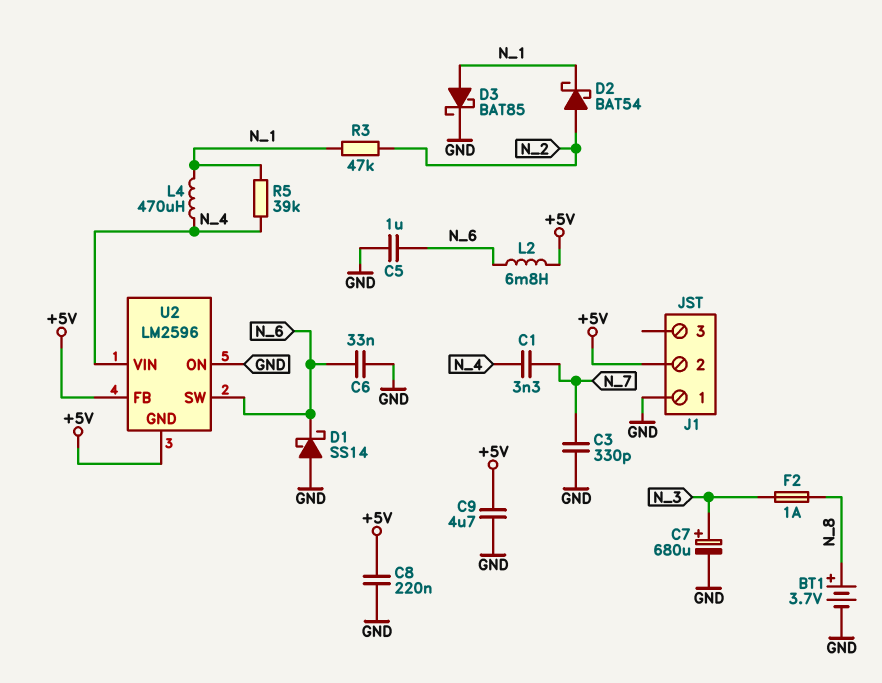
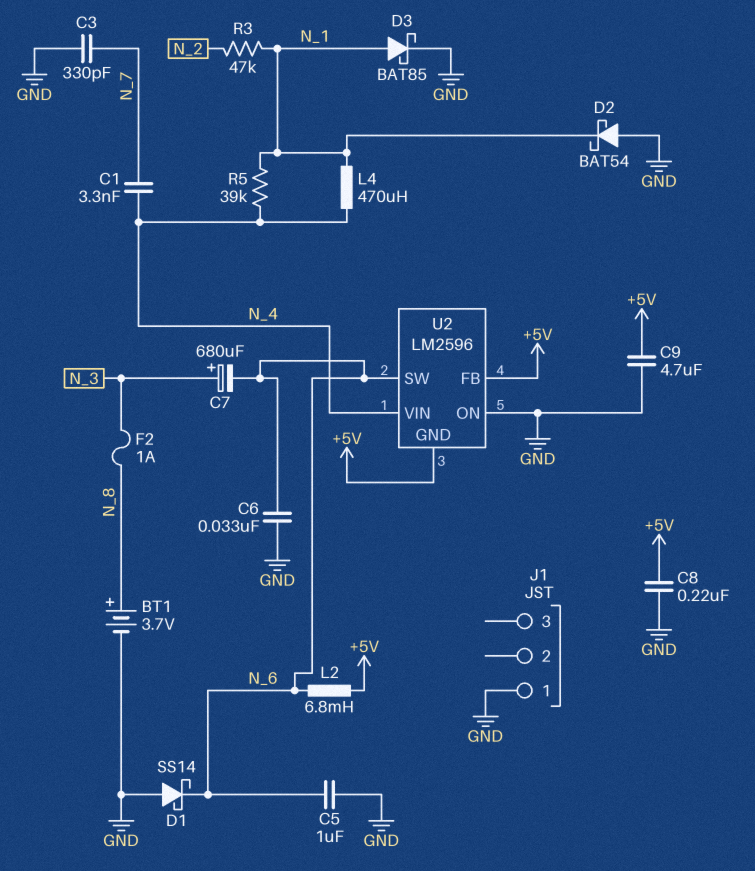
C7: 680uF (plus N_3, minus GND) -> 680uF (plus N_3, minus N_6)
D2: schottky BAT54 (A N_2, K N_1) -> schottky BAT54 (A GND, K N_1)
J1 pin 2: +5V -> none

